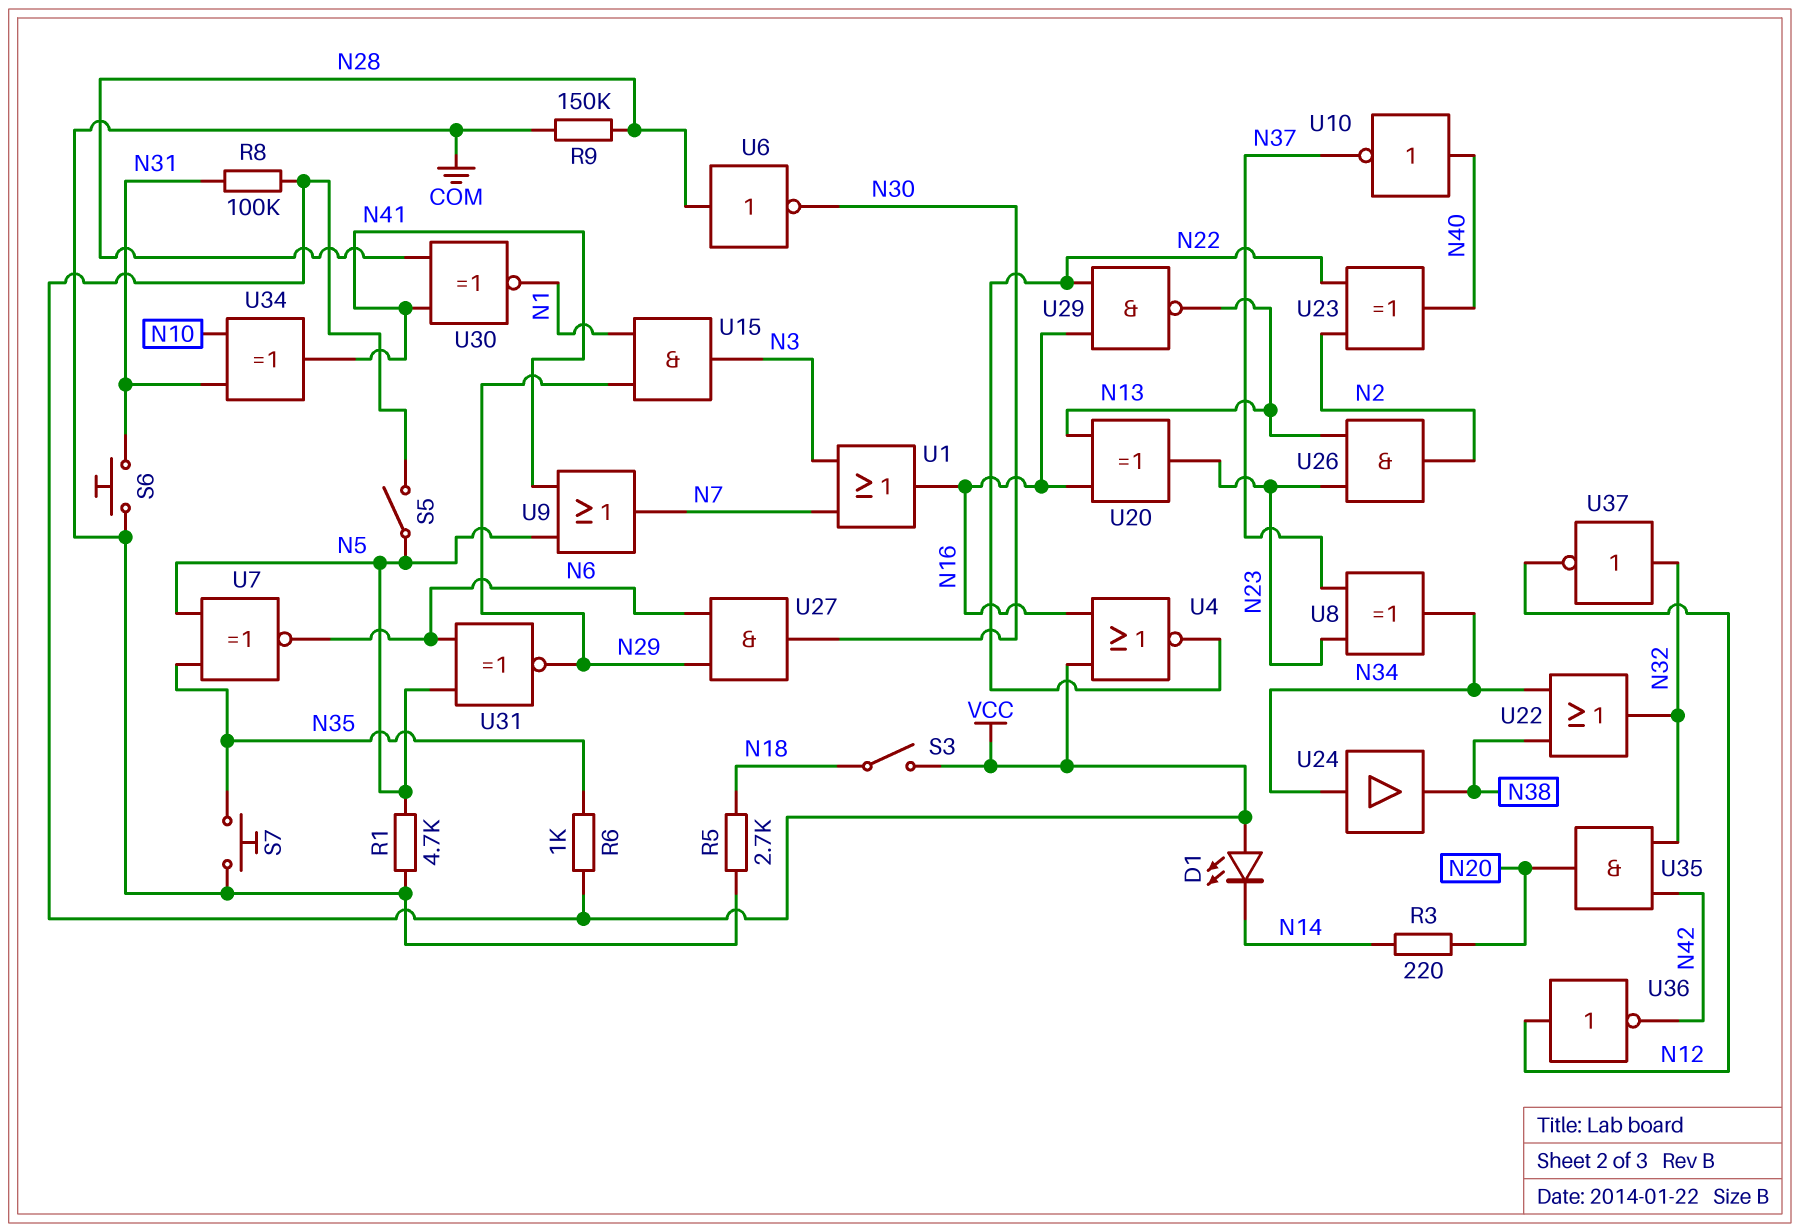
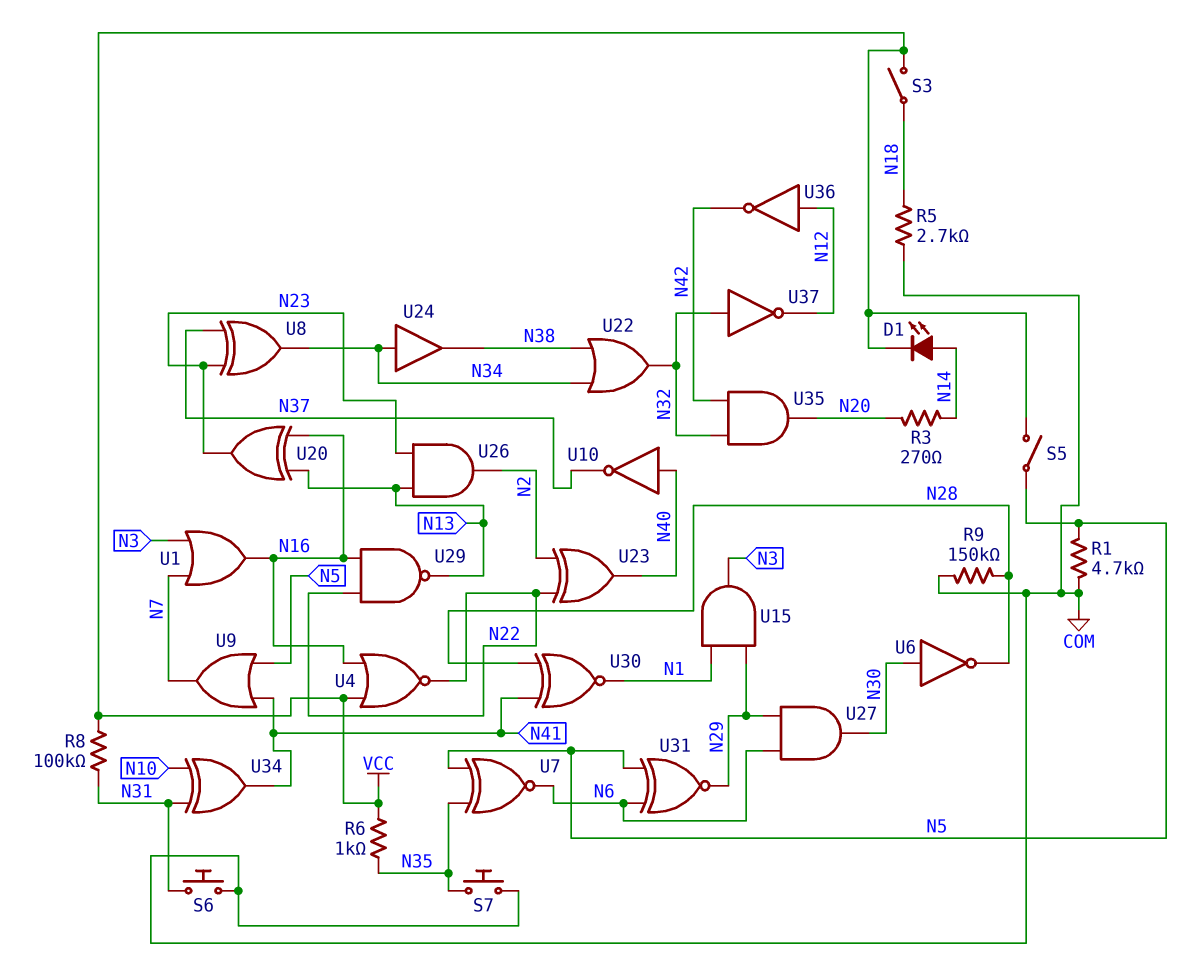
D1: LED (A VCC, K N14) -> LED (A N14, K VCC)
R3: 220 (N14, N20) -> 270 (N14, N20)
U6: NOT (in N28, out N30) -> NOT (in N30, out N28)

